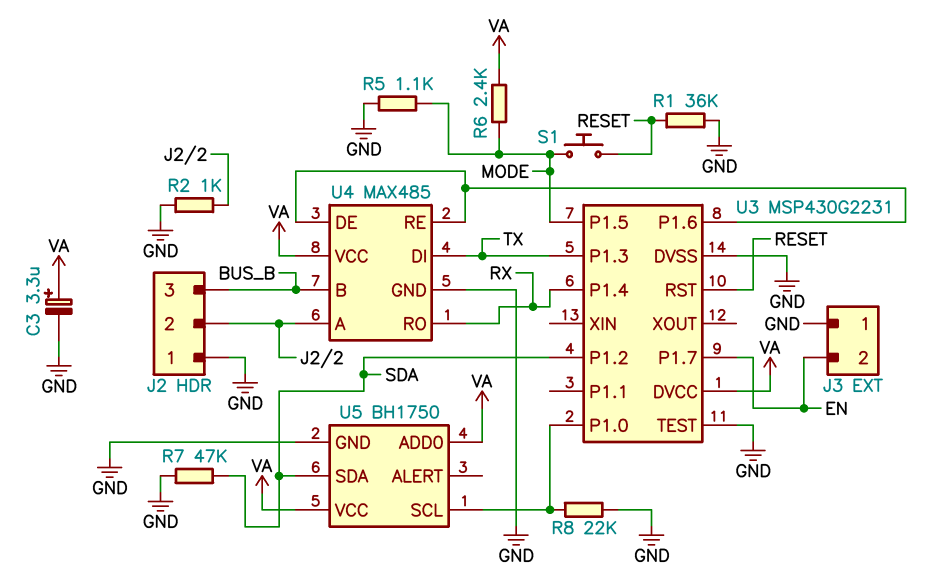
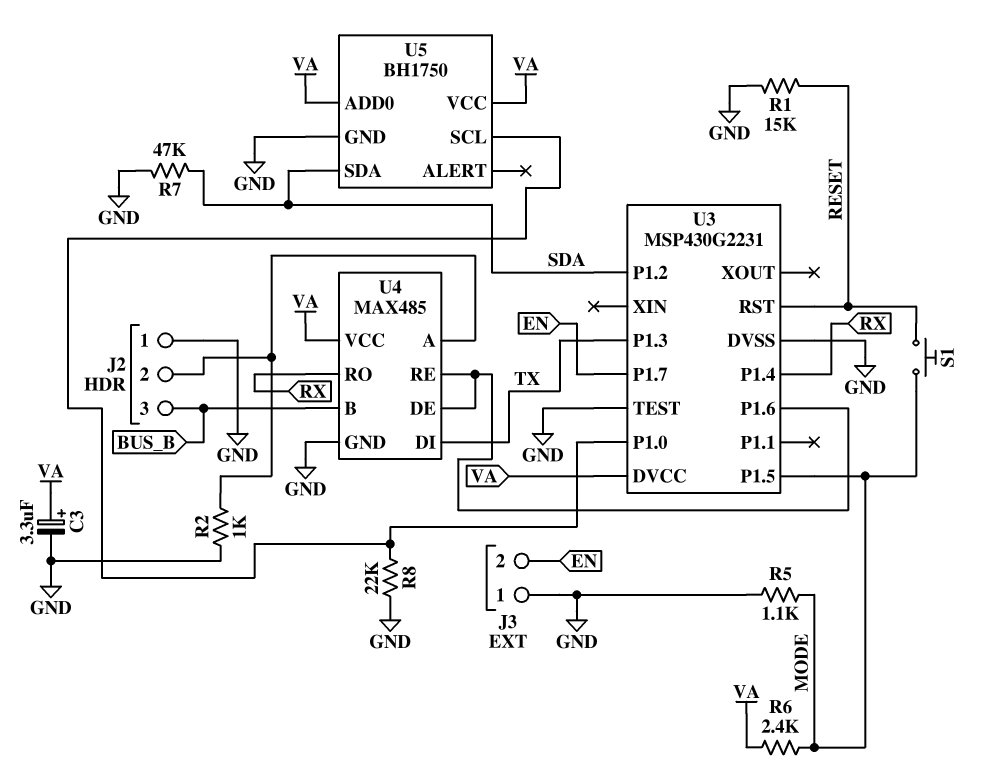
R1: 36k (GND, RESET) -> 15k (GND, RESET)

